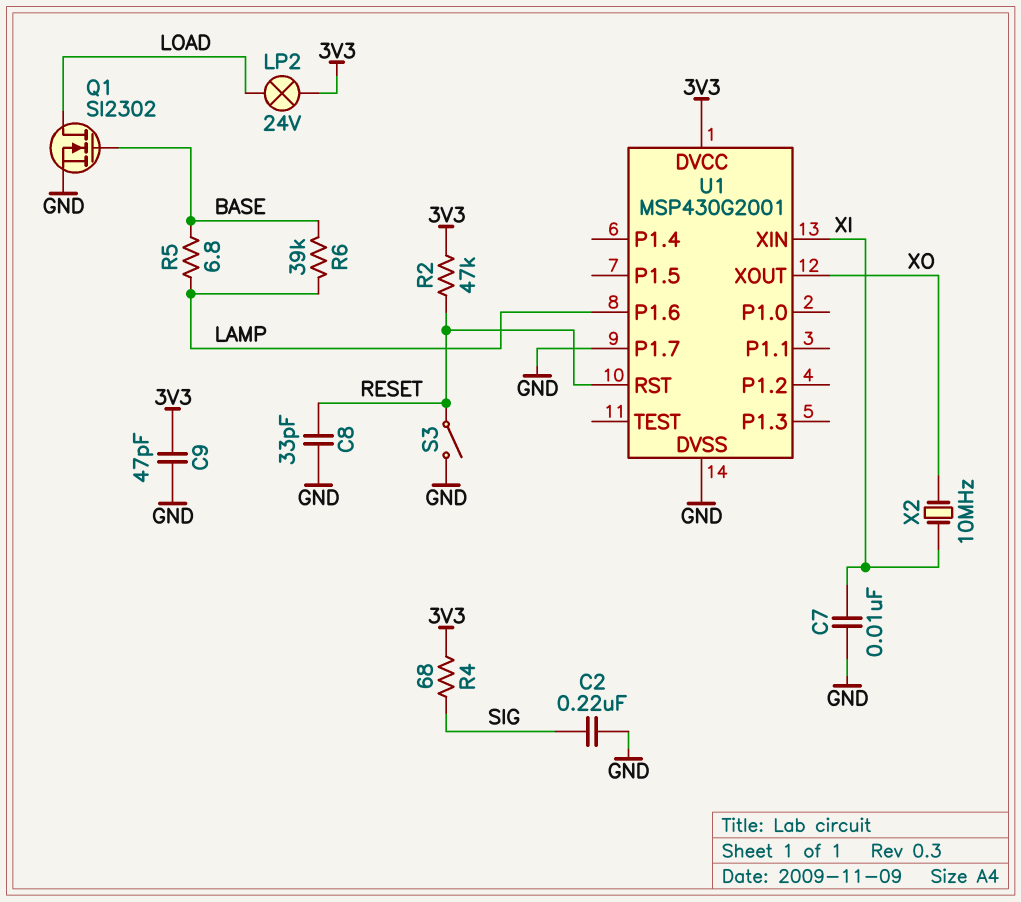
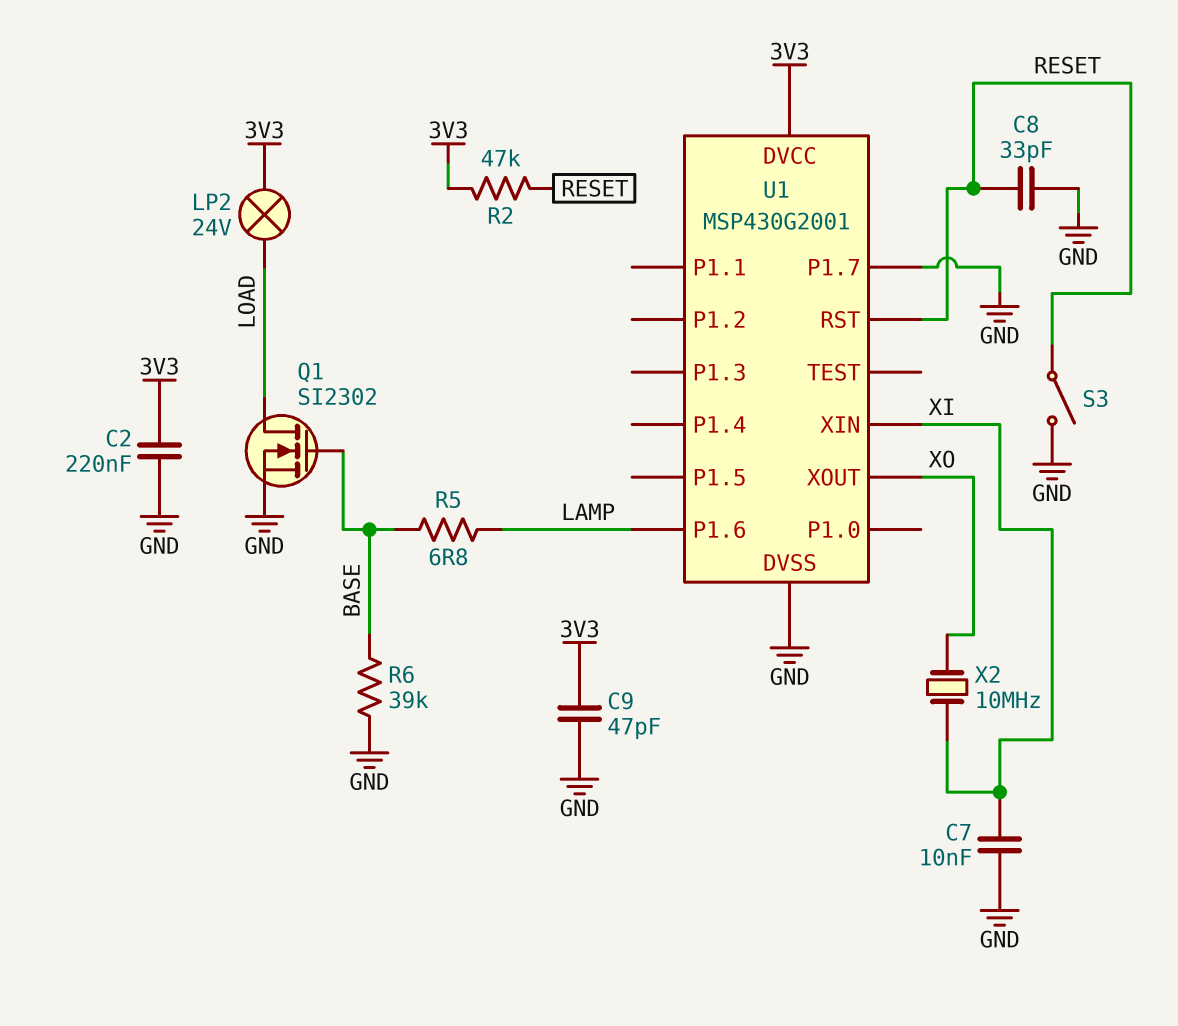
C2: 220nF (GND, SIG) -> 220nF (3V3, GND)
R4: 68 (3V3, SIG) -> none
R6: 39k (BASE, LAMP) -> 39k (BASE, GND)

